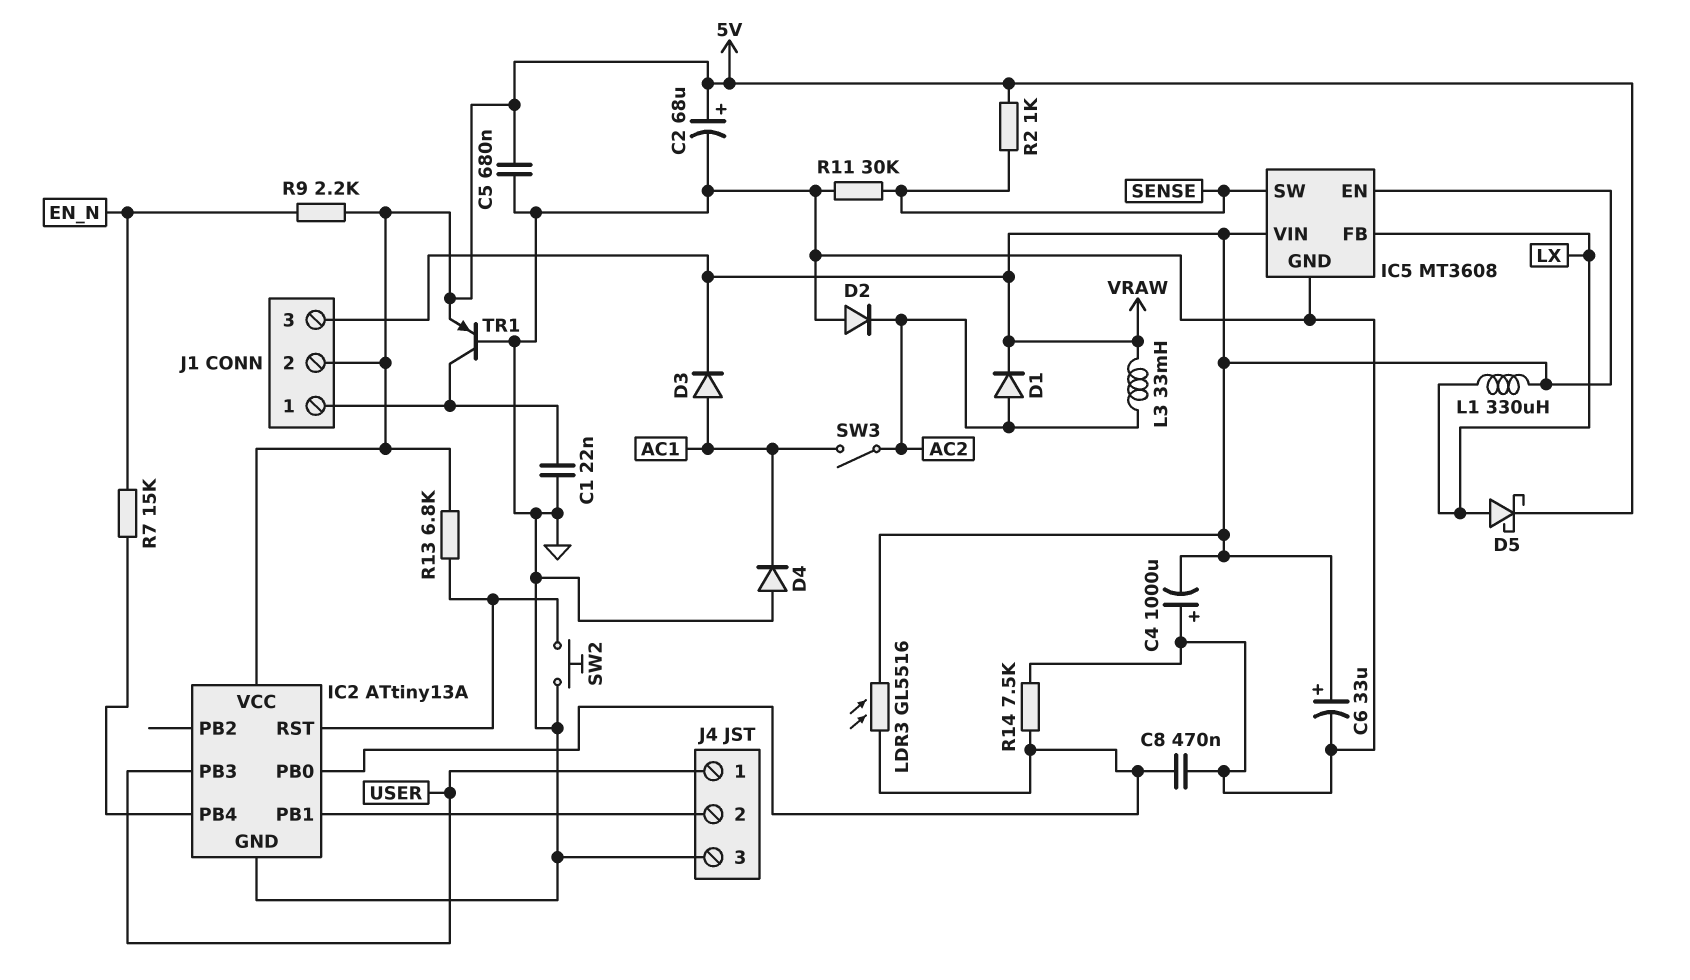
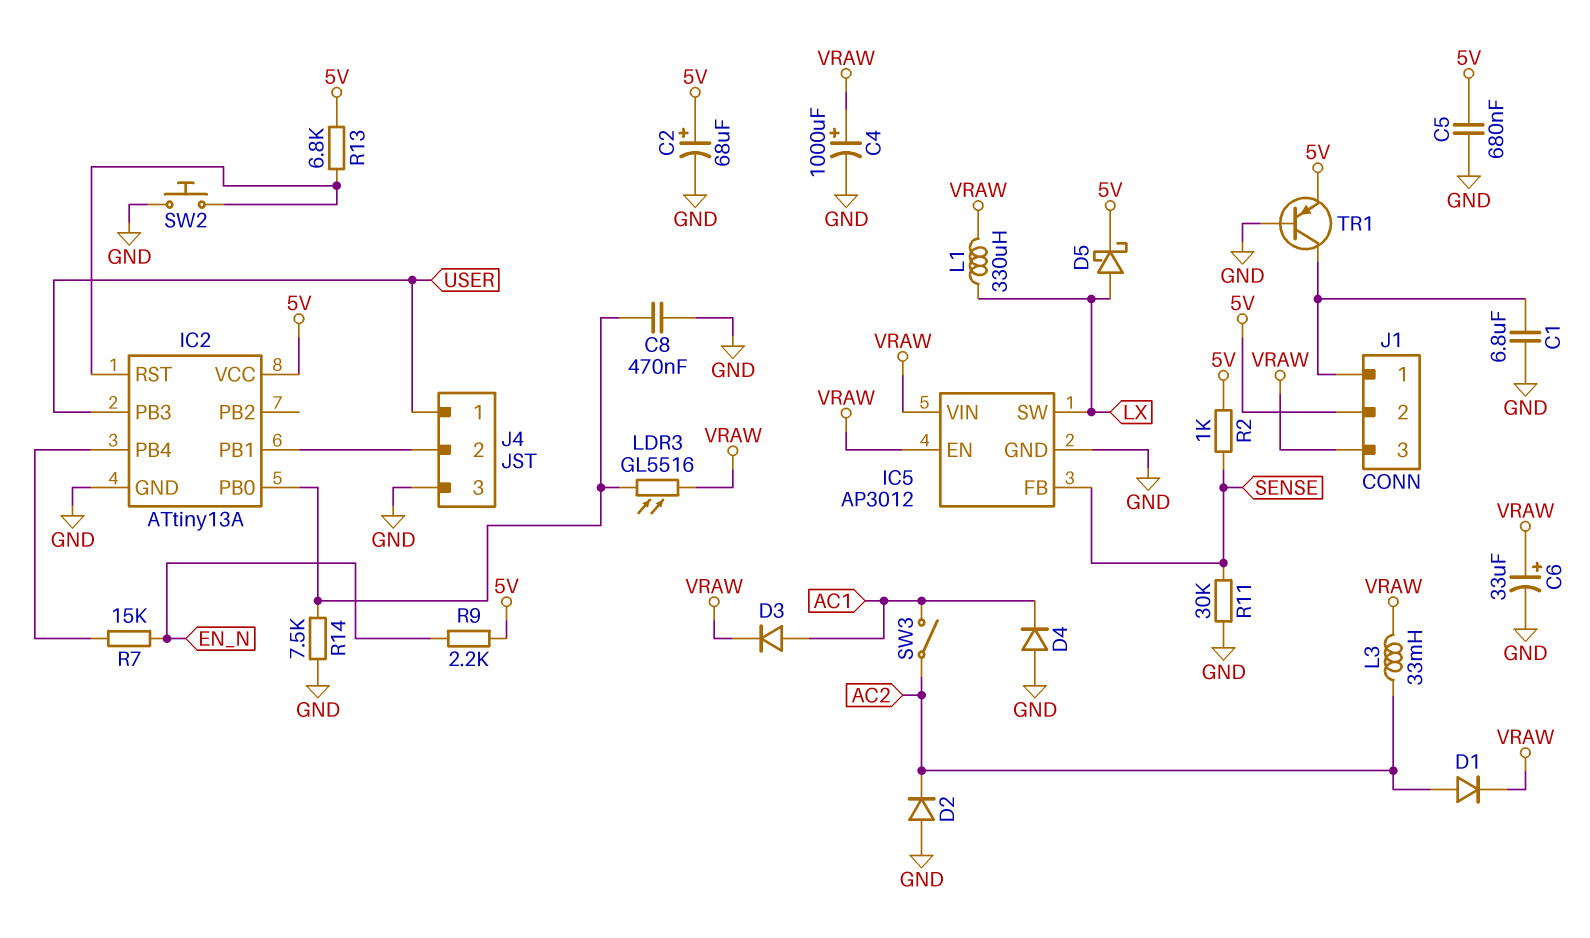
C1: 22nF (GND, J1/1) -> 6.8uF (GND, J1/1)
C4: 1000uF (plus GND, minus VRAW) -> 1000uF (plus VRAW, minus GND)
IC5: MT3608 -> AP3012
IC5 pin FB: LX -> SENSE
IC5 pin SW: SENSE -> LX

